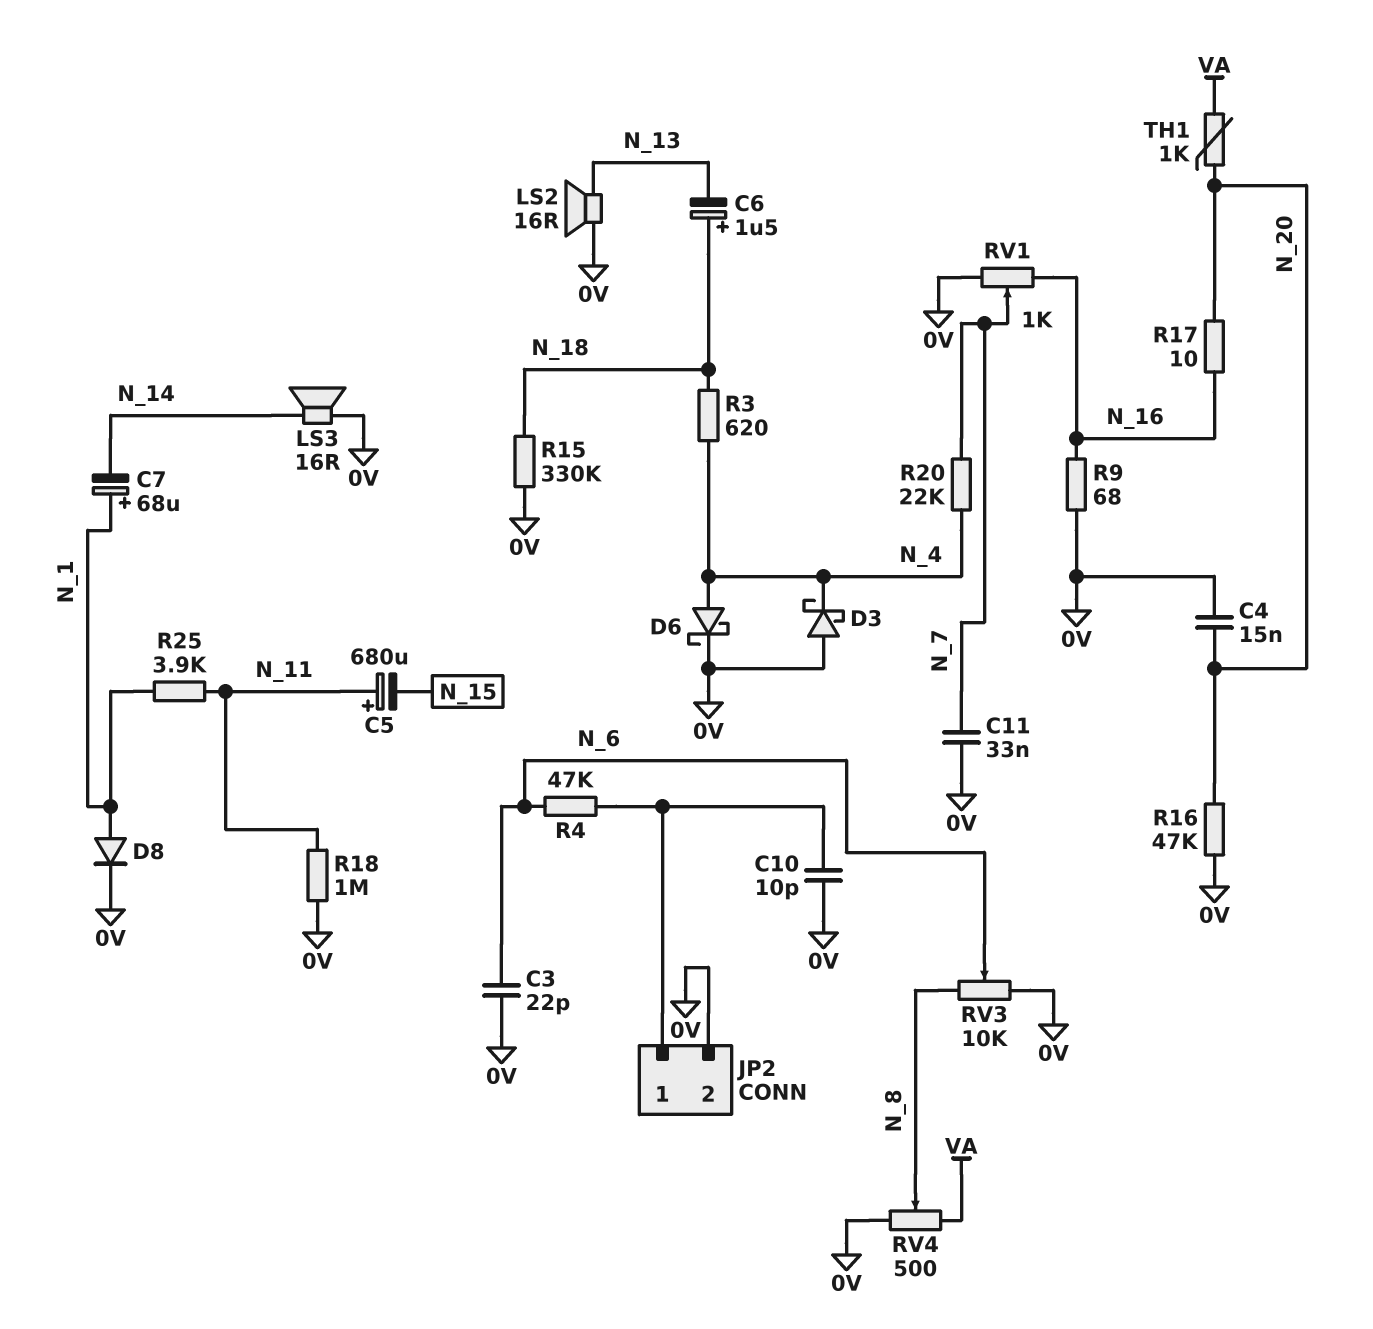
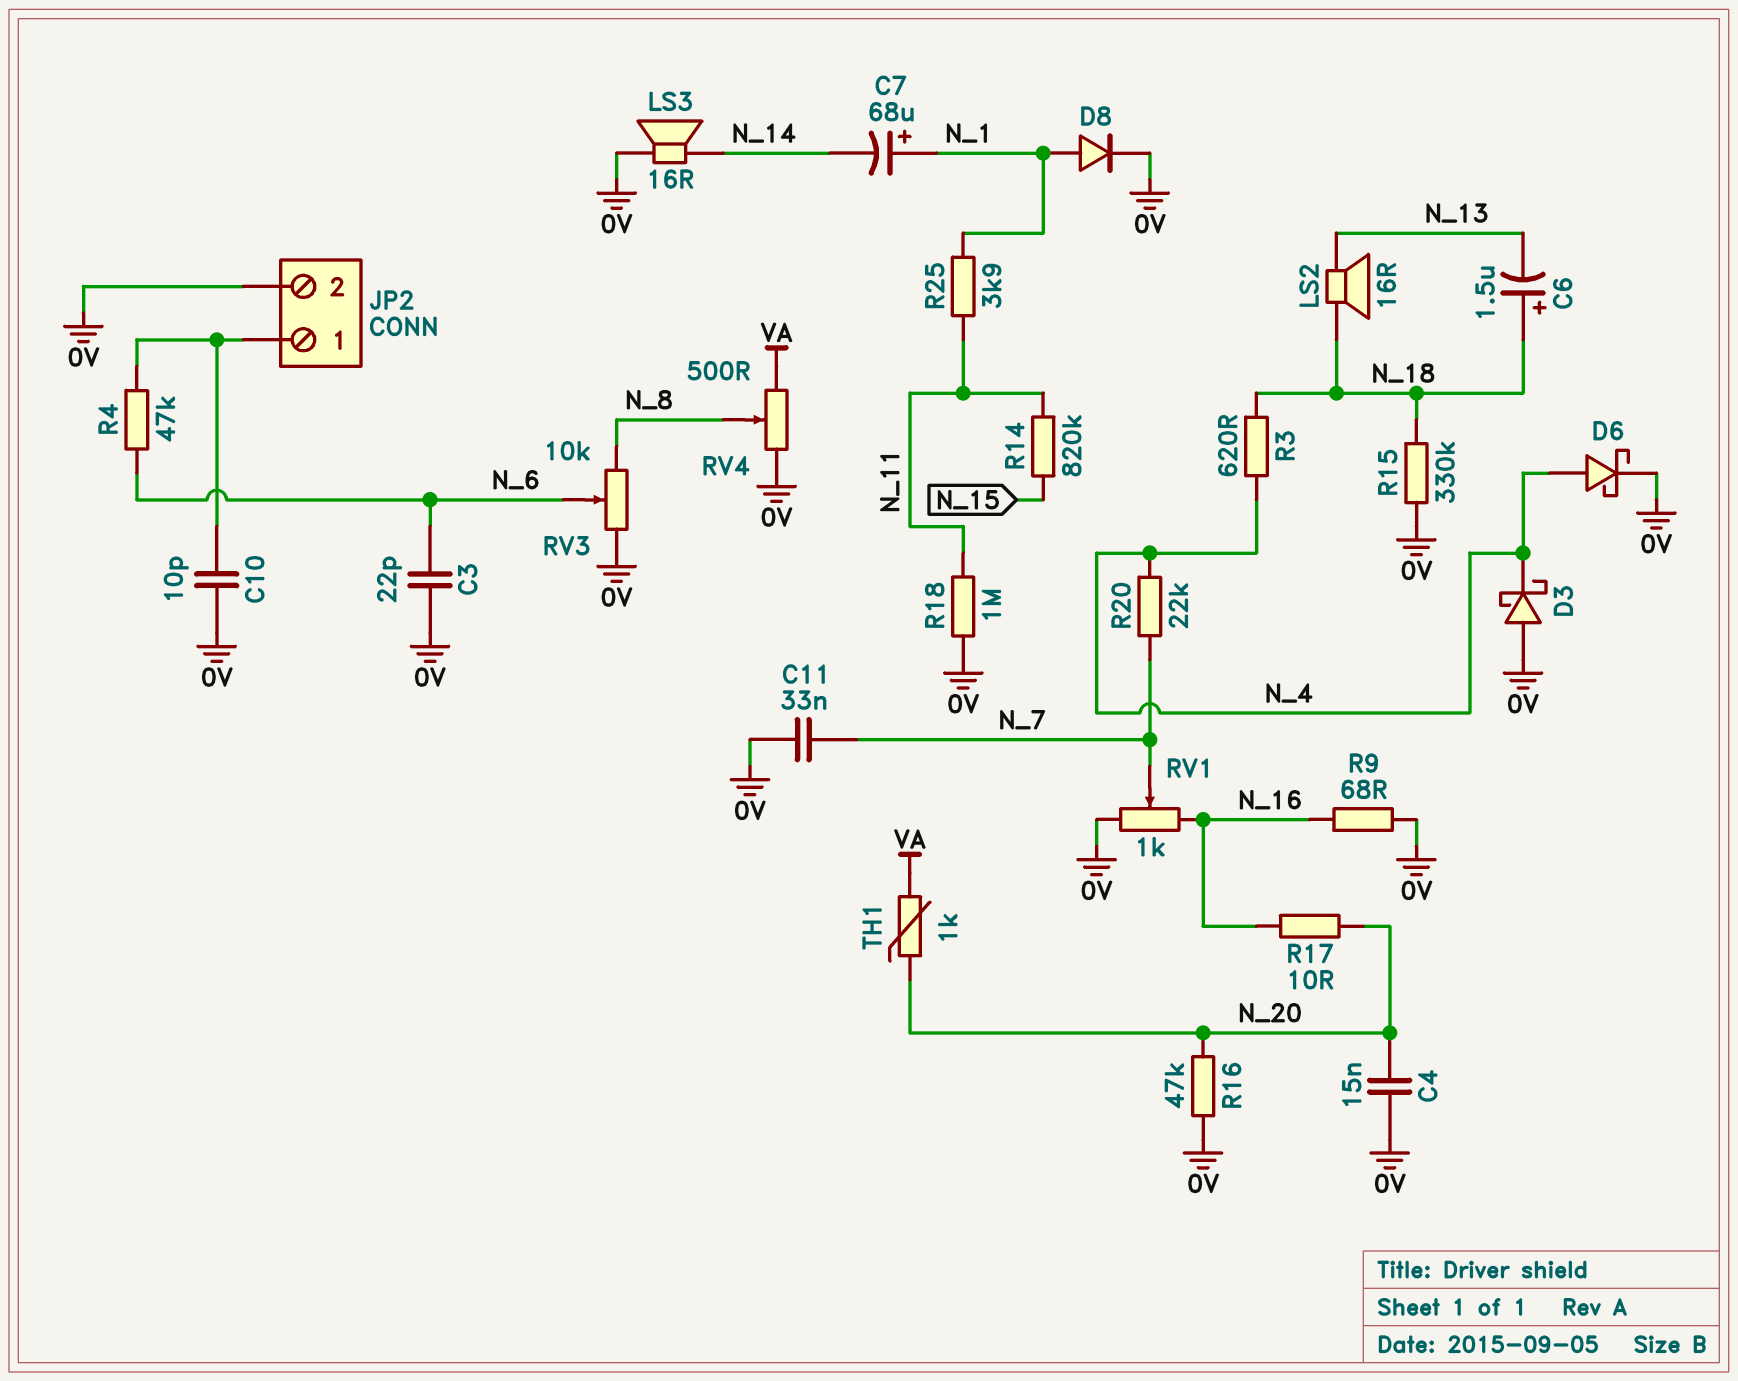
C5: 680uF (plus N_11, minus N_15) -> none
LS2: speaker 16R (0V, N_13) -> speaker 16R (N_13, N_18)
R14: none -> 820k (N_11, N_15)

